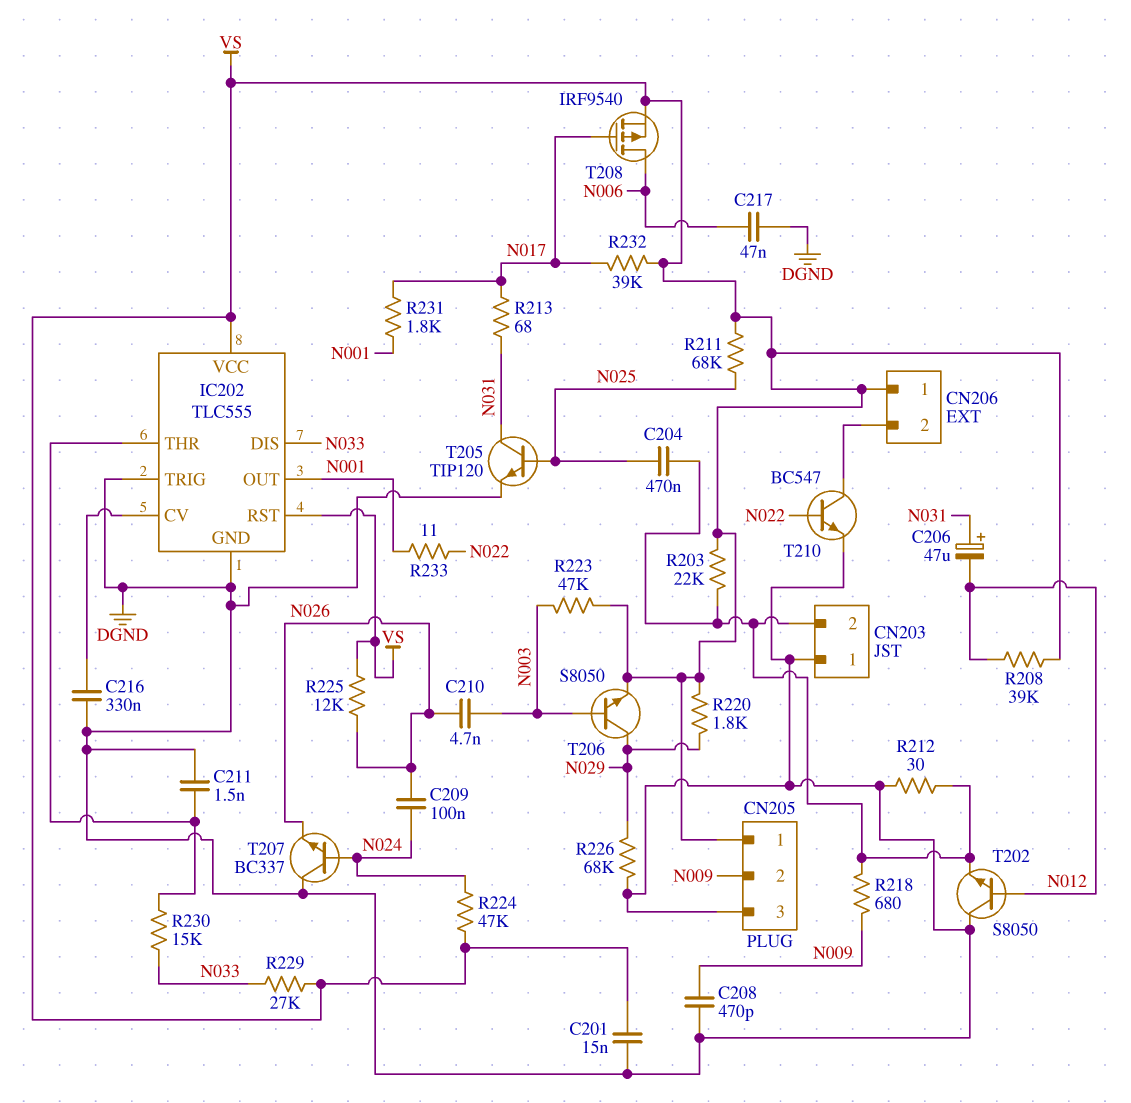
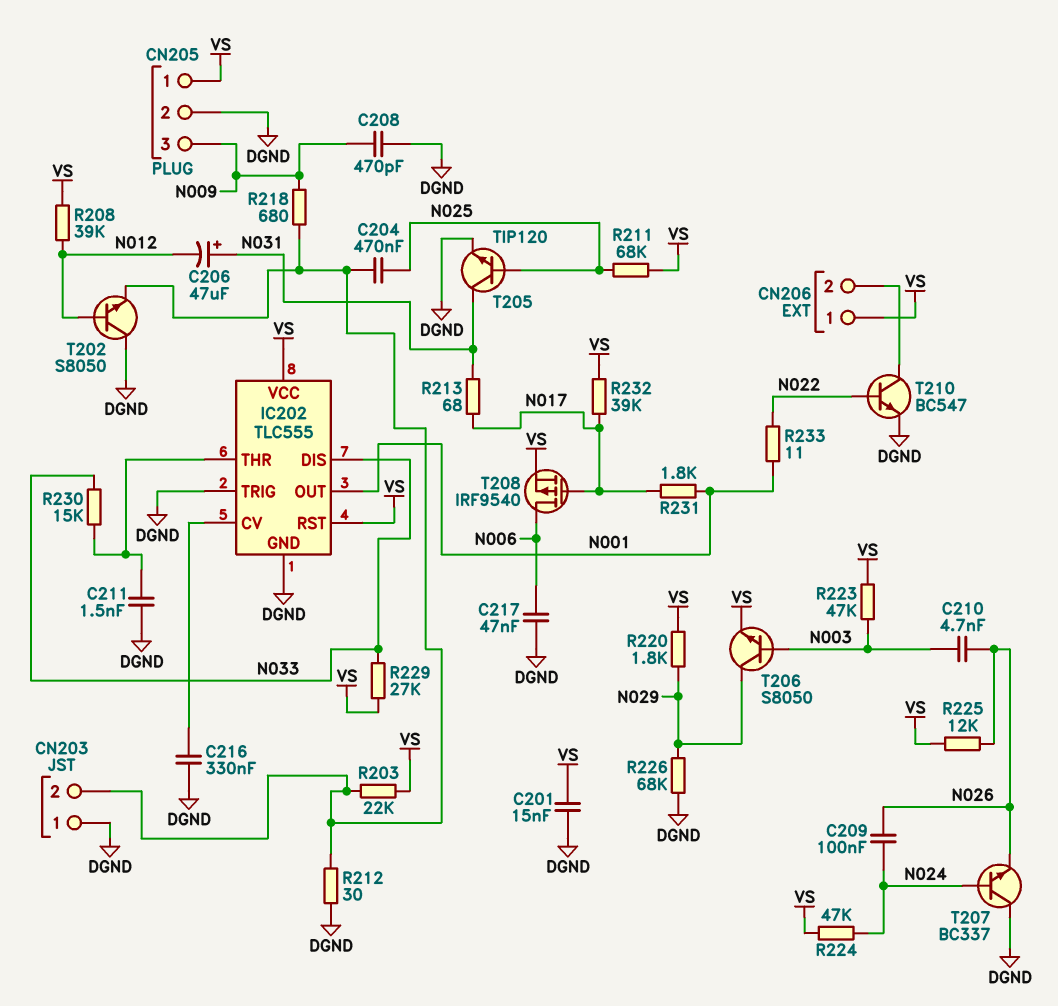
CN205 pin 2: N009 -> DGND
CN205 pin 3: DGND -> N009

